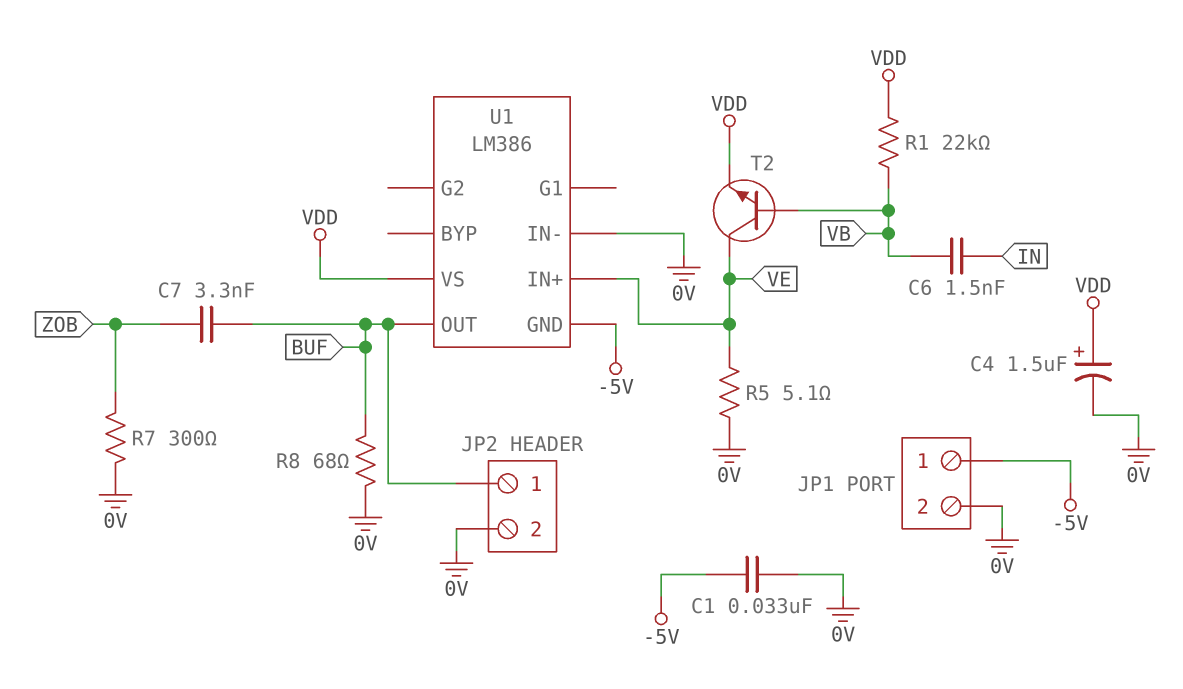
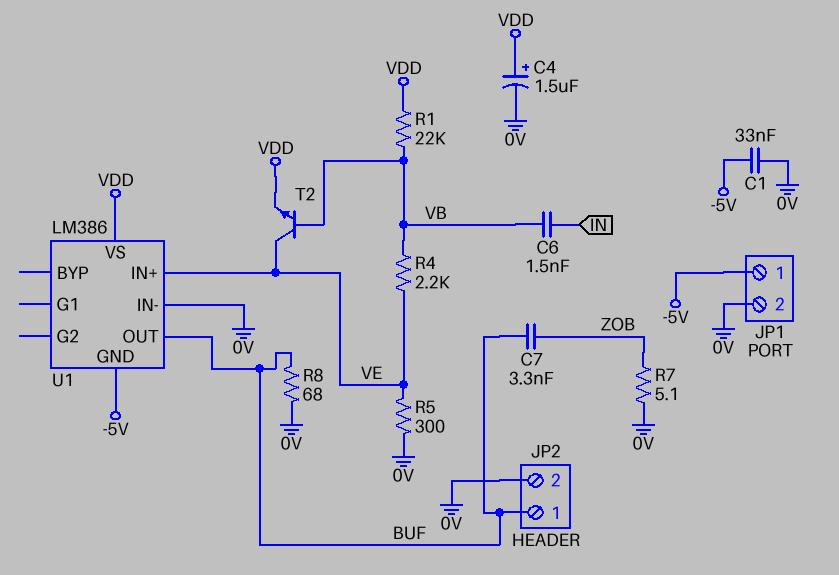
R4: none -> 2.2k (VB, VE)
R5: 5.1 (0V, VE) -> 300 (0V, VE)
R7: 300 (0V, ZOB) -> 5.1 (0V, ZOB)

